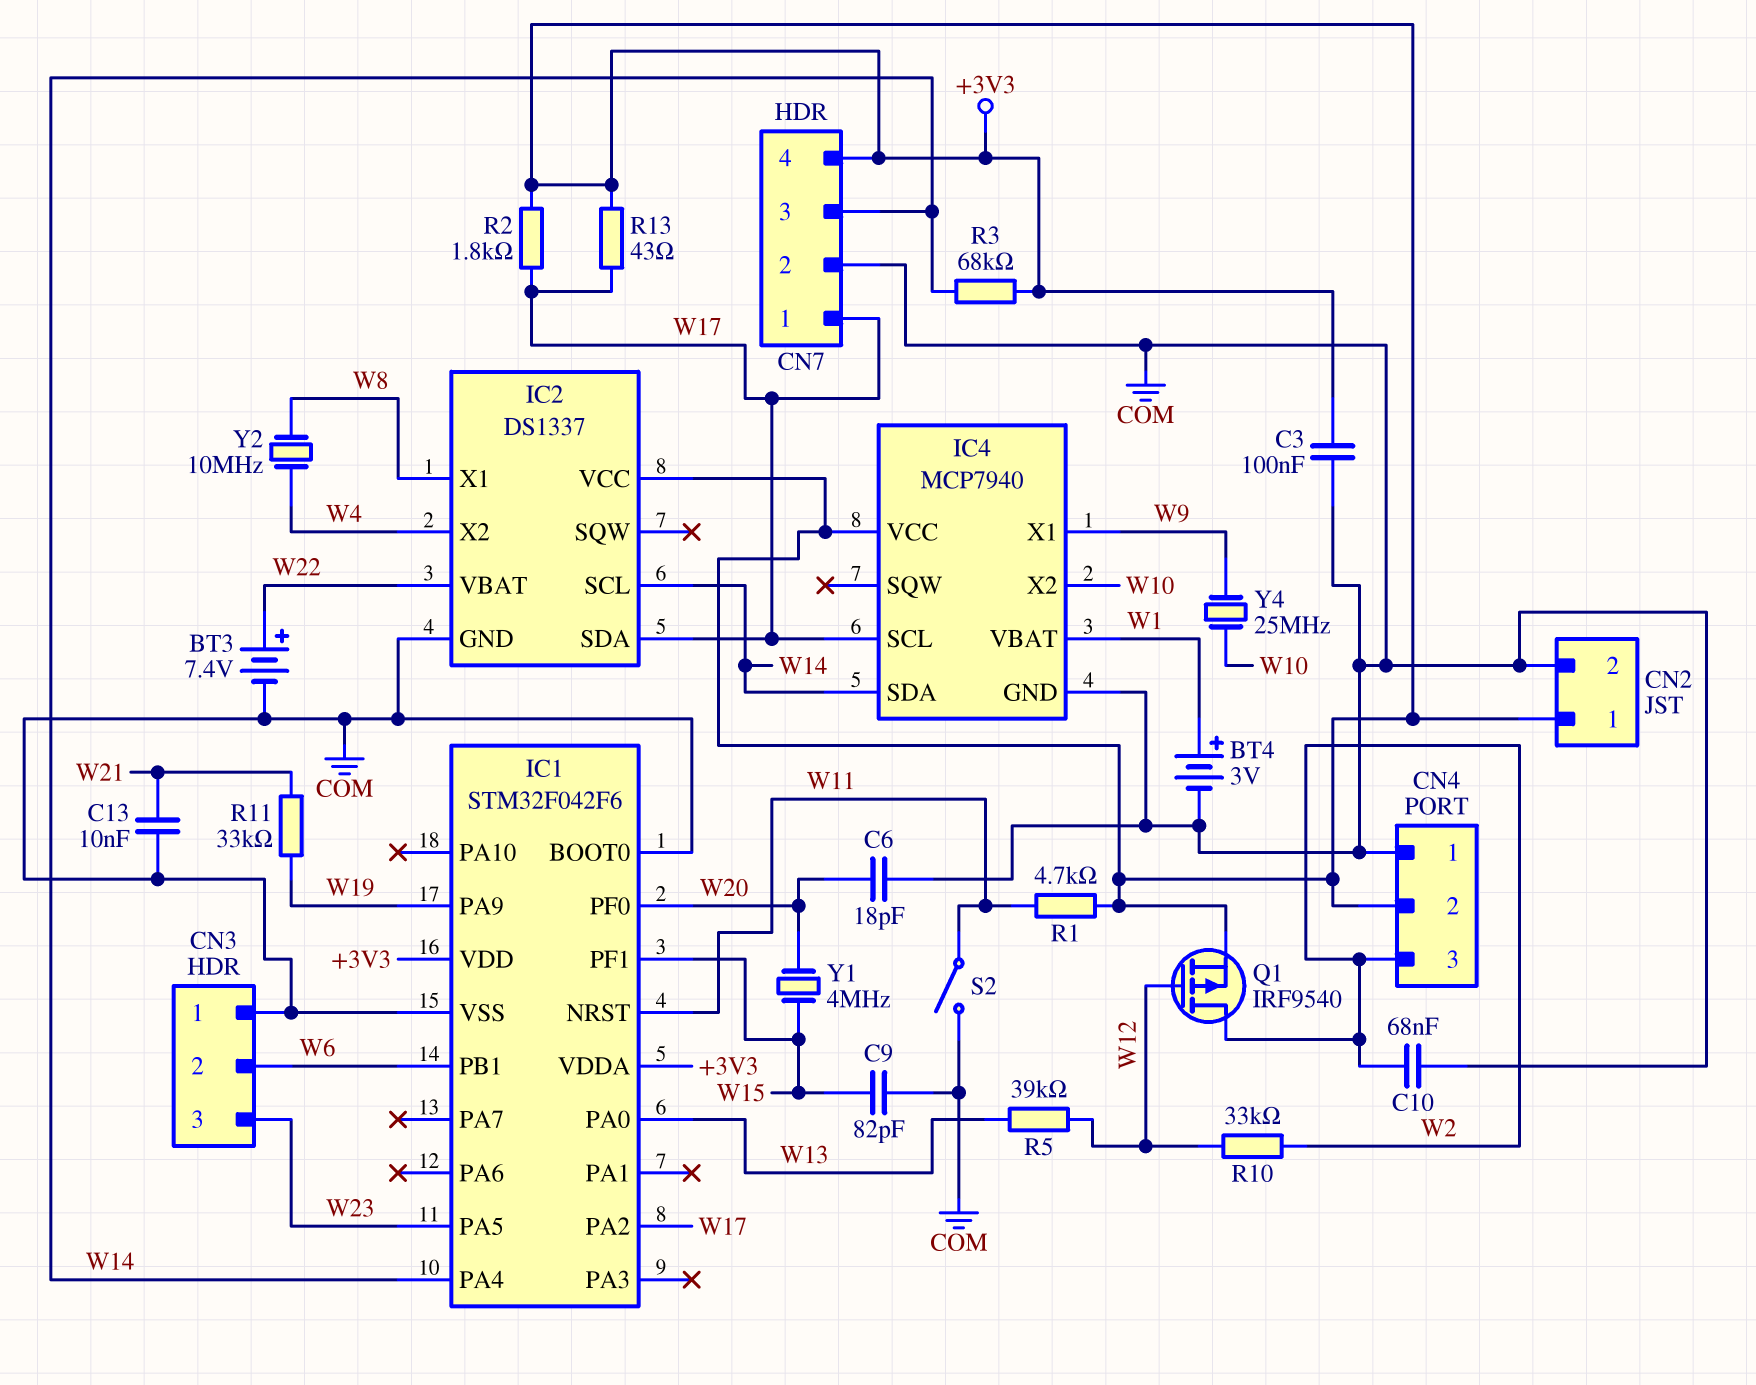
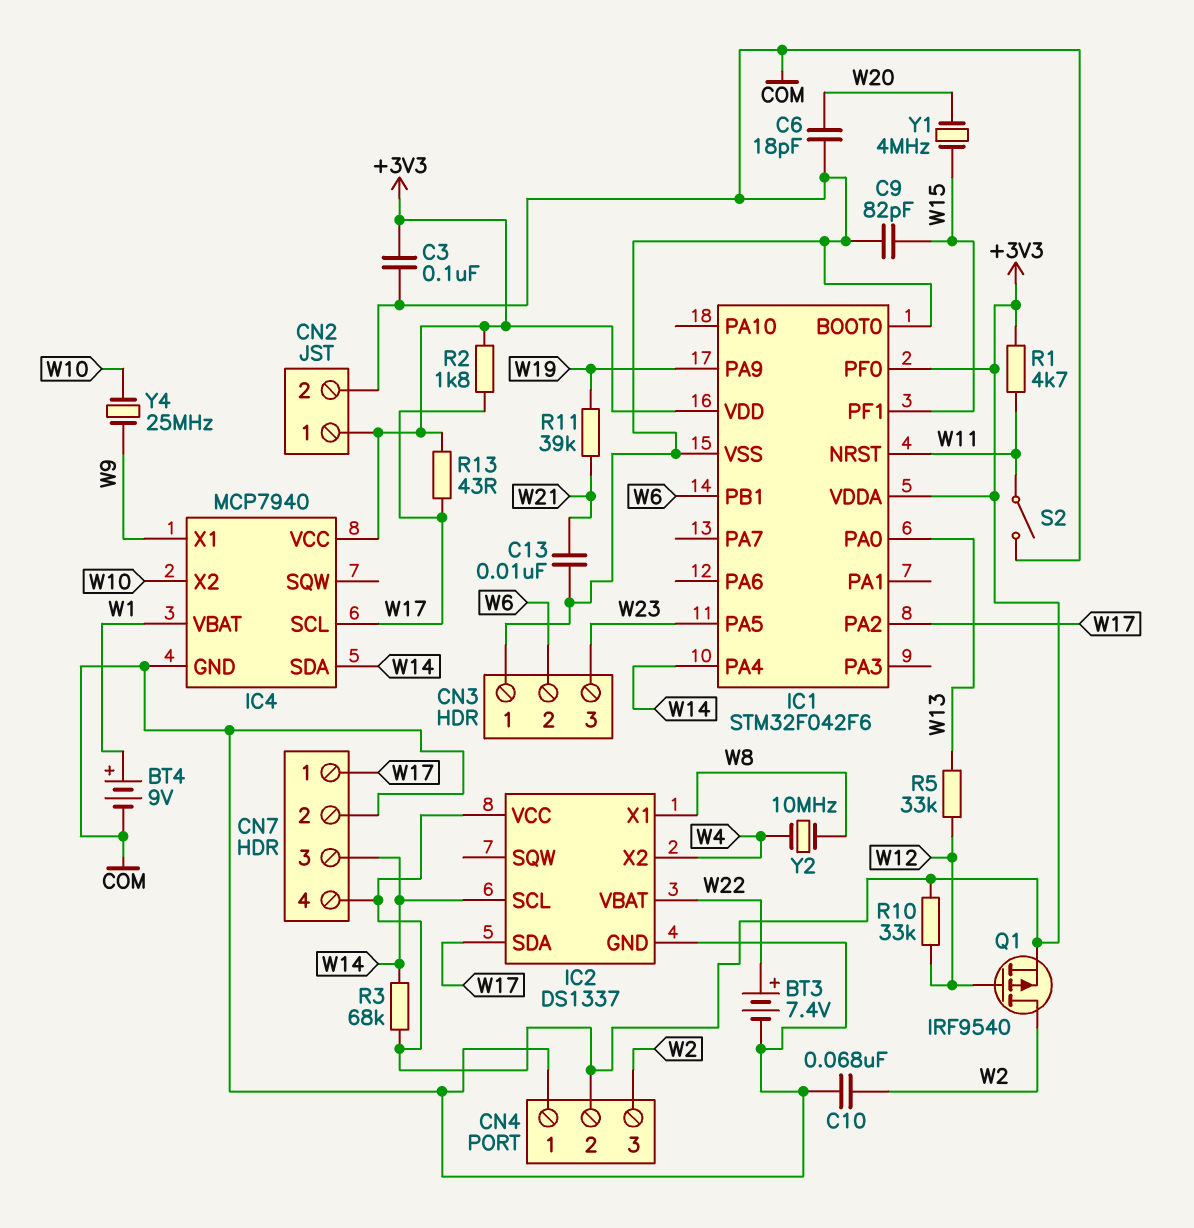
BT4: 3V (plus W1, minus COM) -> 9V (plus W1, minus COM)
IC1 pin PF0: W20 -> +3V3
R5: 39k (W12, W13) -> 33k (W12, W13)
R10: 33k (W2, W12) -> 33k (+3V3, W12)
R11: 33k (W19, W21) -> 39k (W19, W21)

